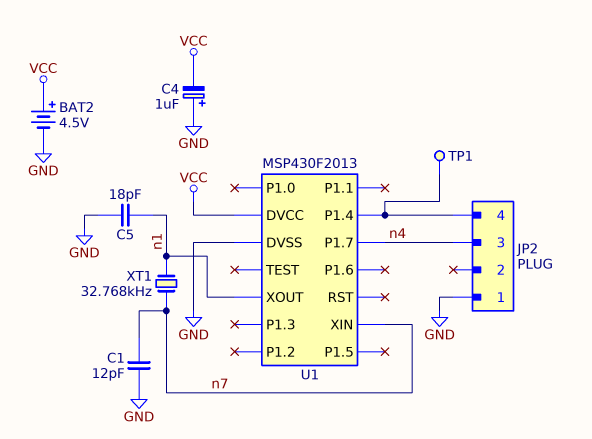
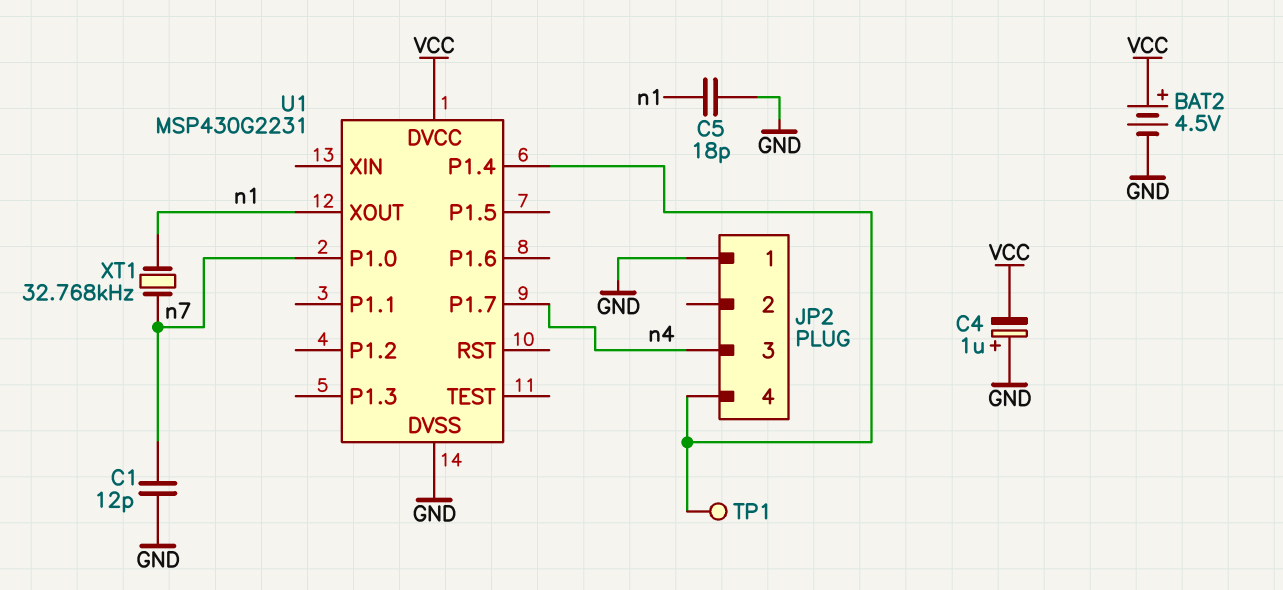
U1: MSP430F2013 -> MSP430G2231
U1 pin P1.0: none -> n7
U1 pin XIN: n7 -> none

